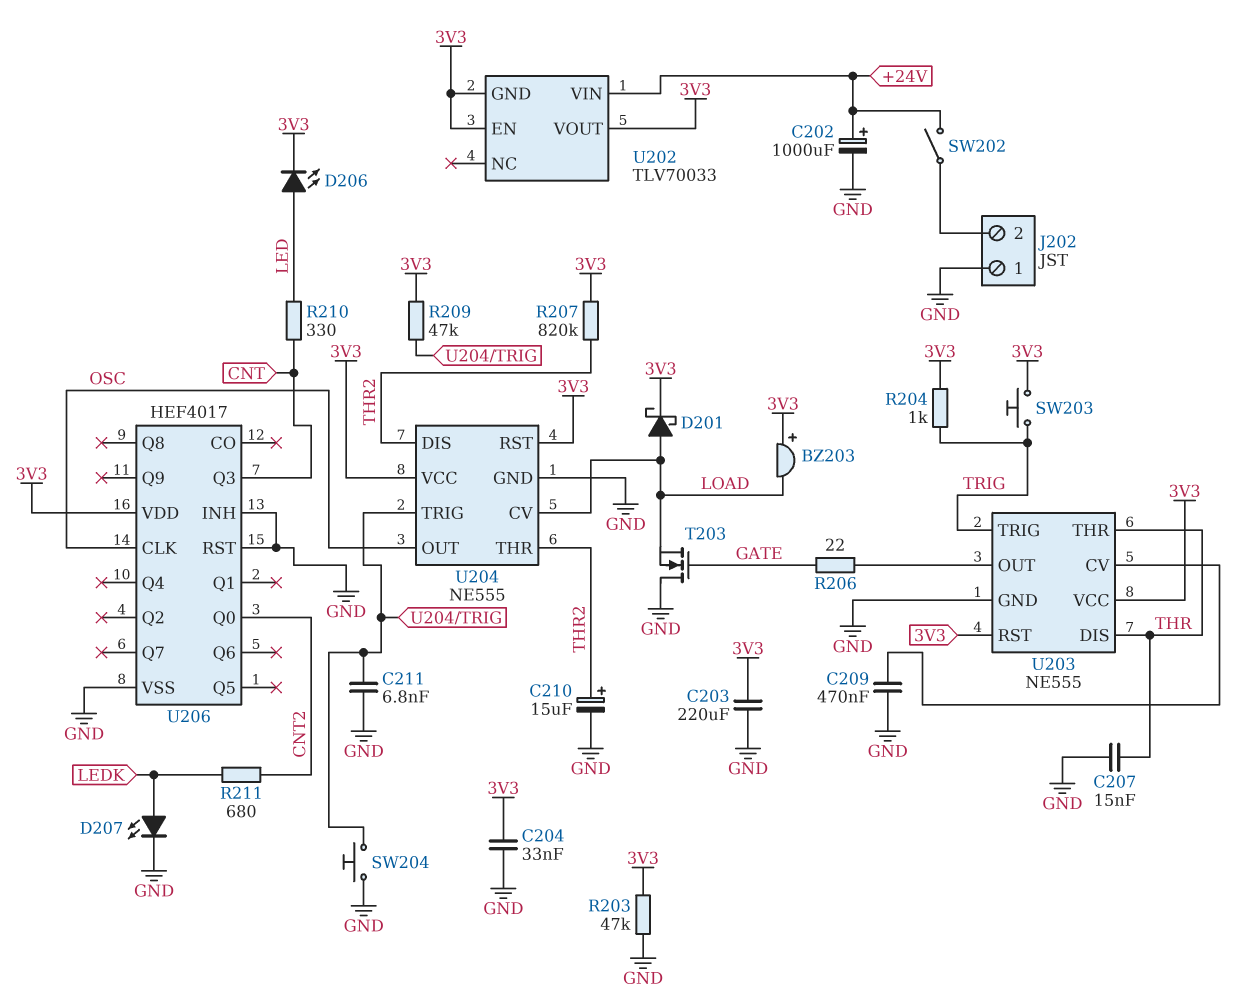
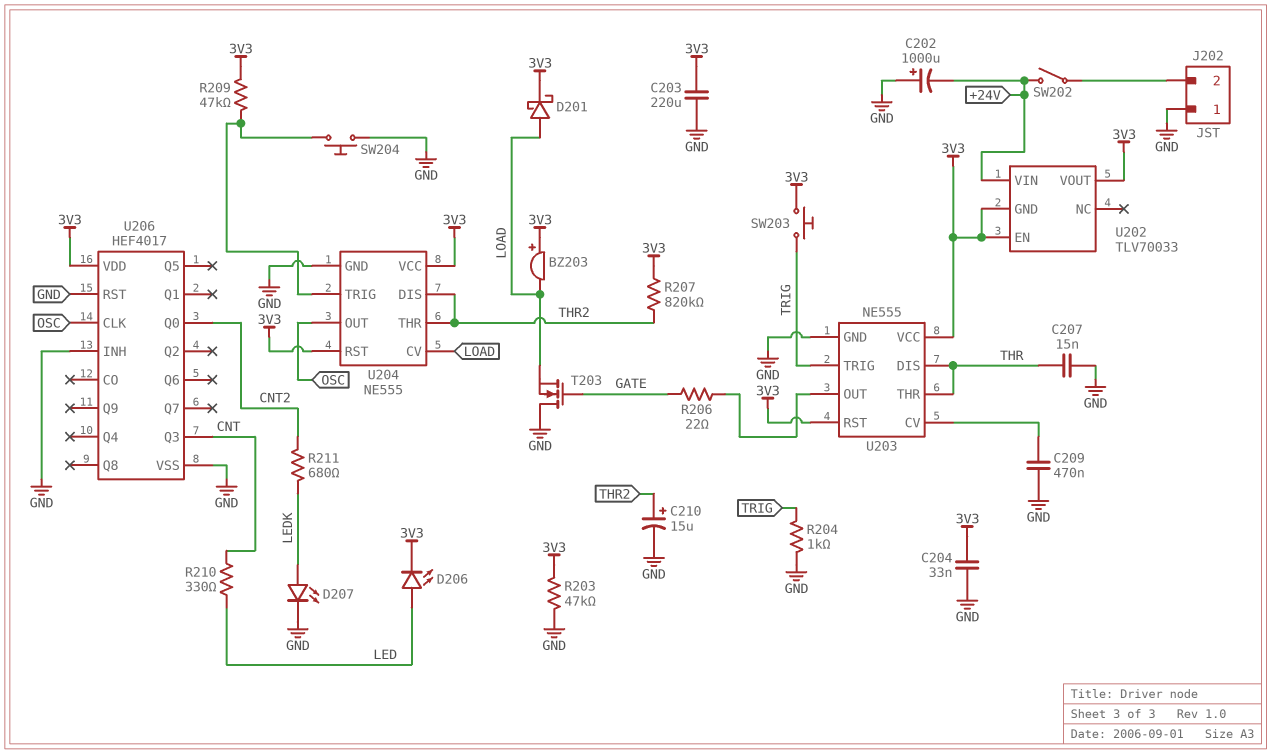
C202: 1000uF (plus +24V, minus GND) -> 1000uF (plus GND, minus +24V)
C211: 6.8nF (GND, U204/TRIG) -> none
R204: 1k (3V3, TRIG) -> 1k (GND, TRIG)

